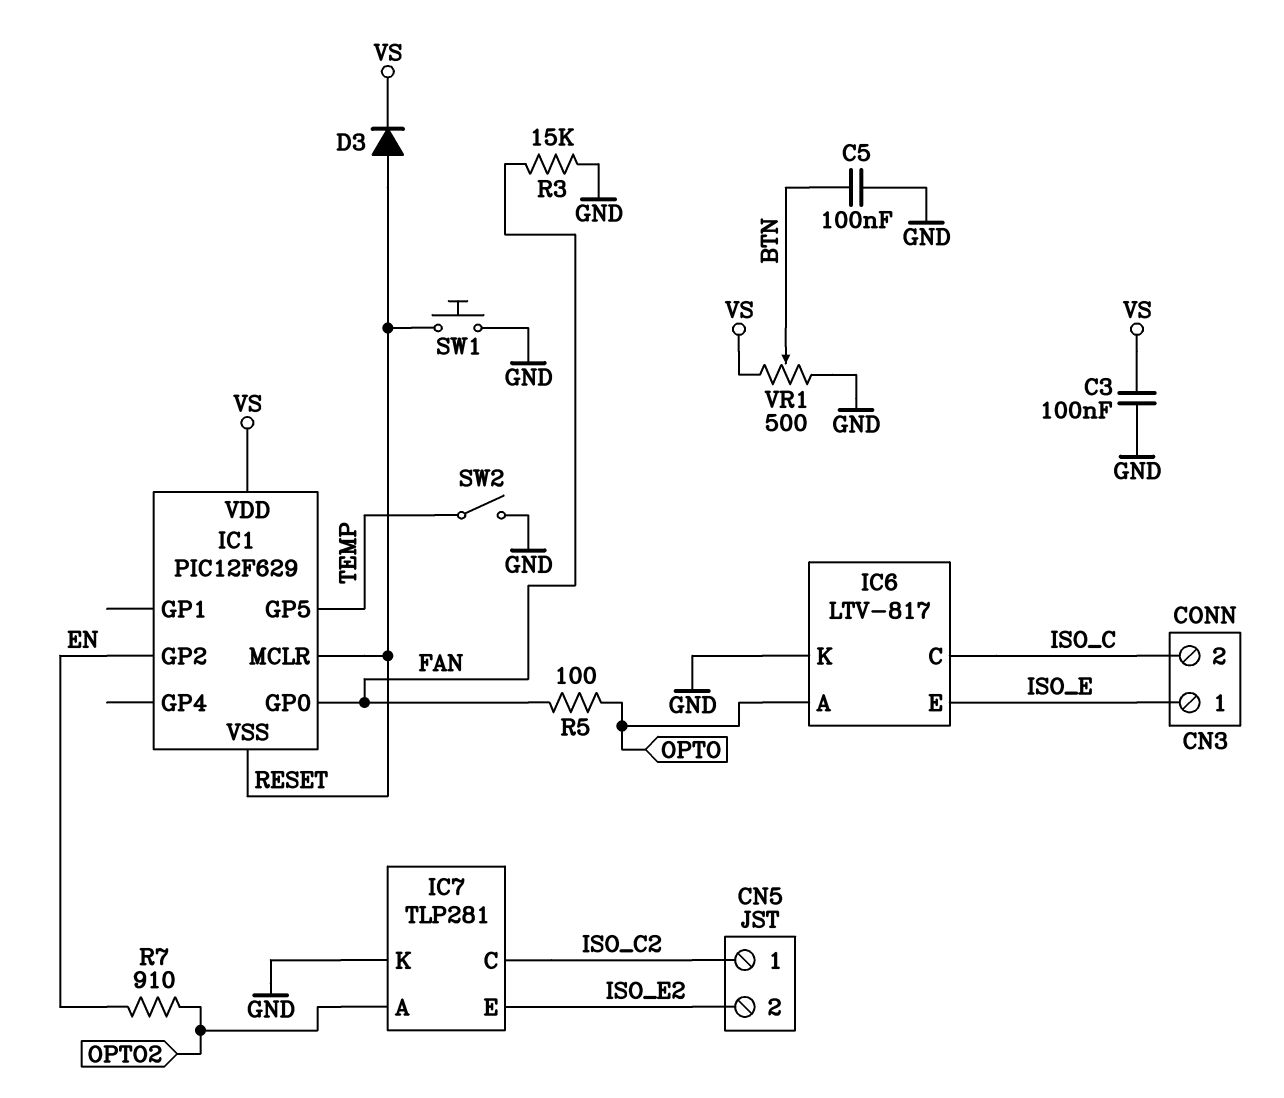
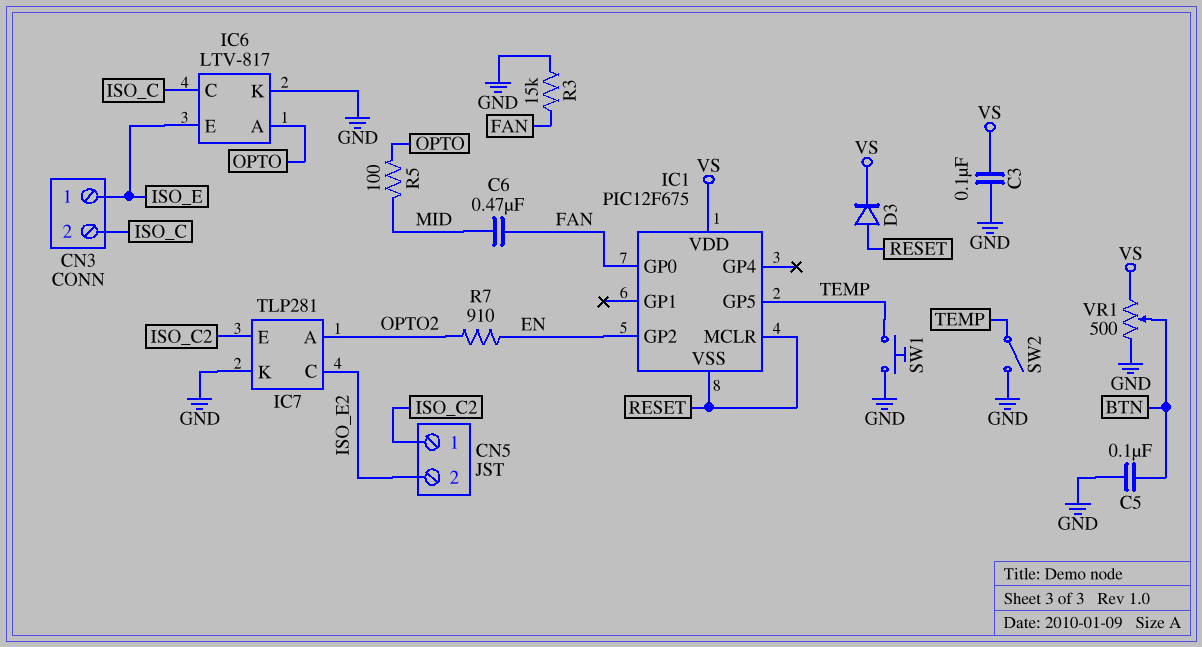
C6: none -> 470nF (FAN, MID)
IC1: PIC12F629 -> PIC12F675
IC7 pin C: ISO_C2 -> ISO_E2
IC7 pin E: ISO_E2 -> ISO_C2
R5: 100 (FAN, OPTO) -> 100 (MID, OPTO)
SW1: button (GND, RESET) -> button (GND, TEMP)

